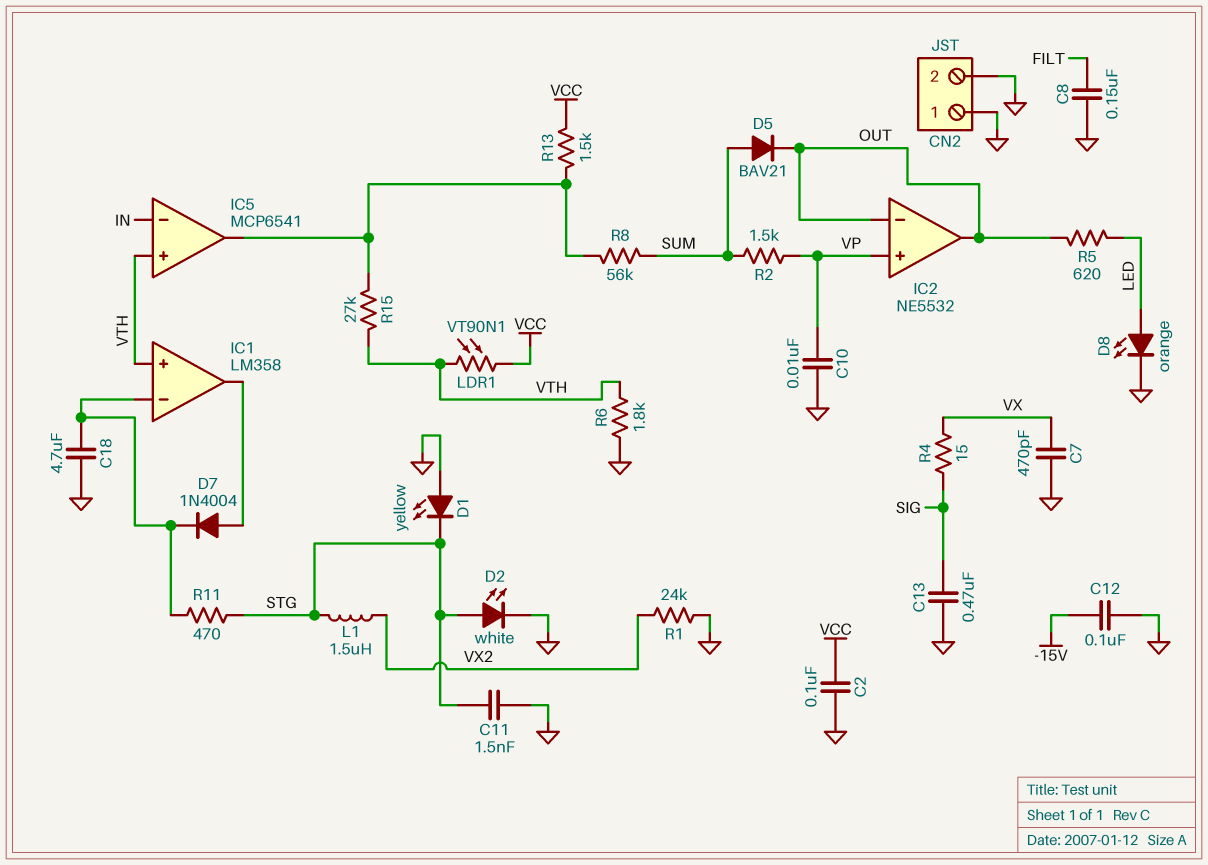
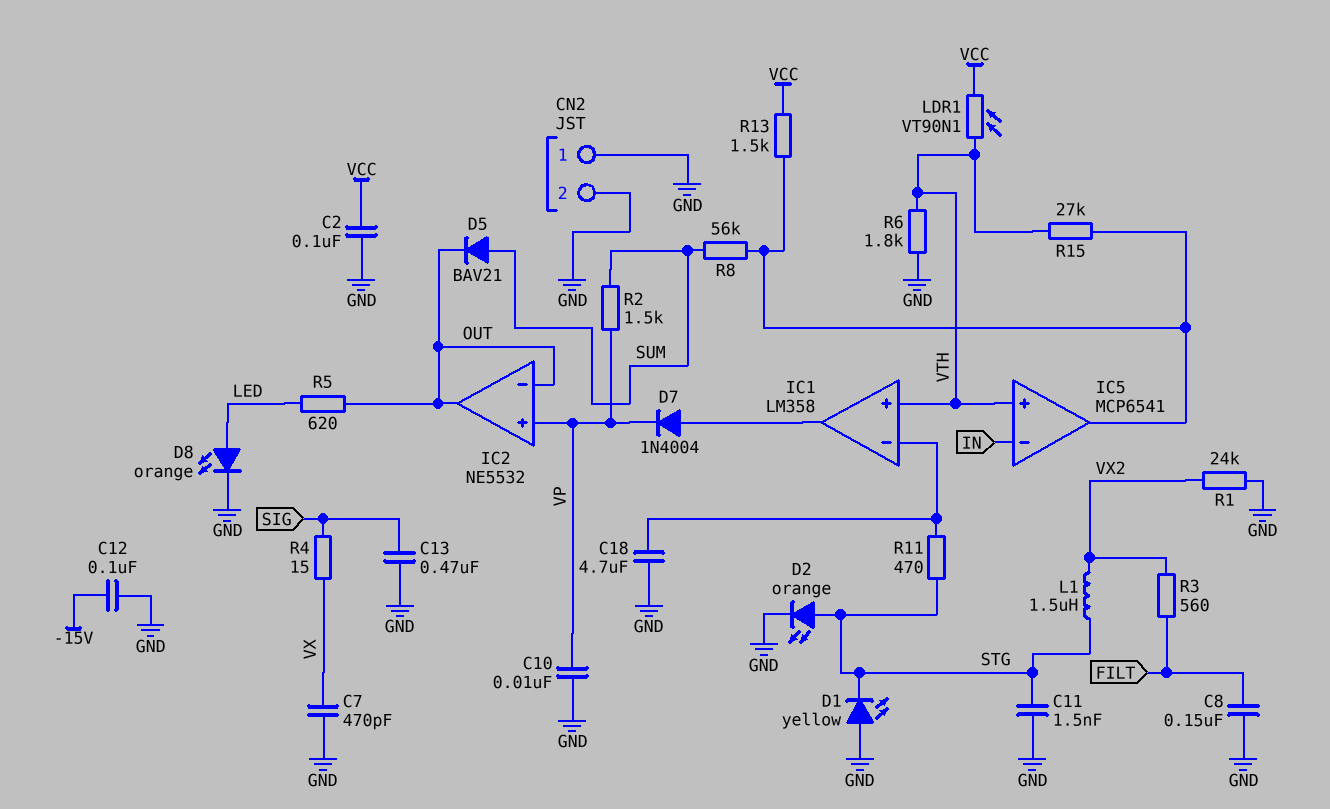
D2: LED white (A STG, K GND) -> LED orange (A STG, K GND)
D7: diode 1N4004 (A IC1/out, K IC1/in-) -> diode 1N4004 (A IC1/out, K VP)
R3: none -> 560 (FILT, VX2)

